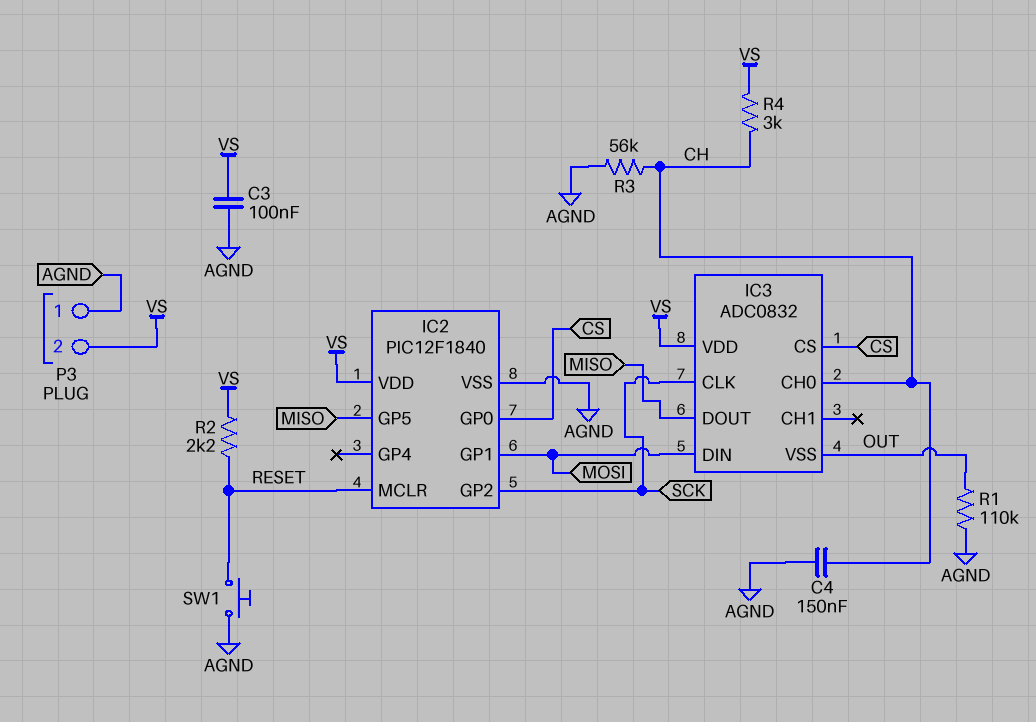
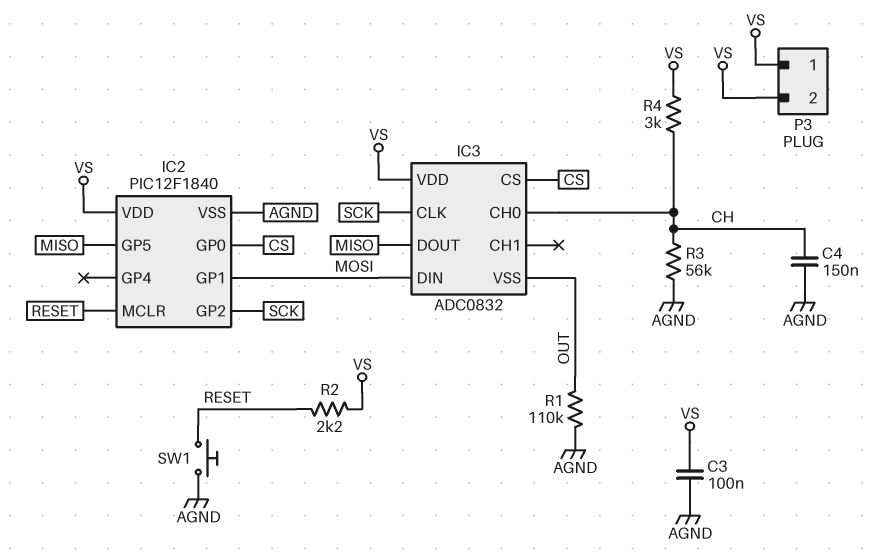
P3 pin 1: AGND -> VS

